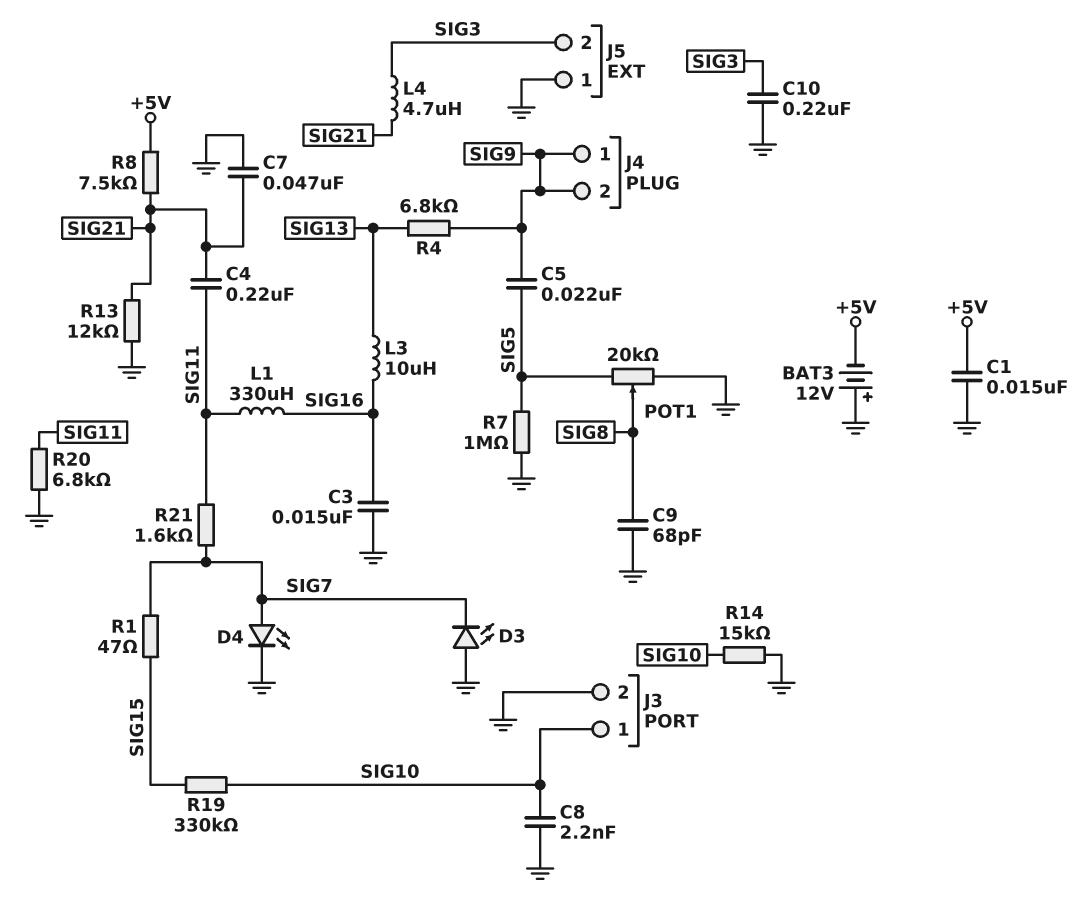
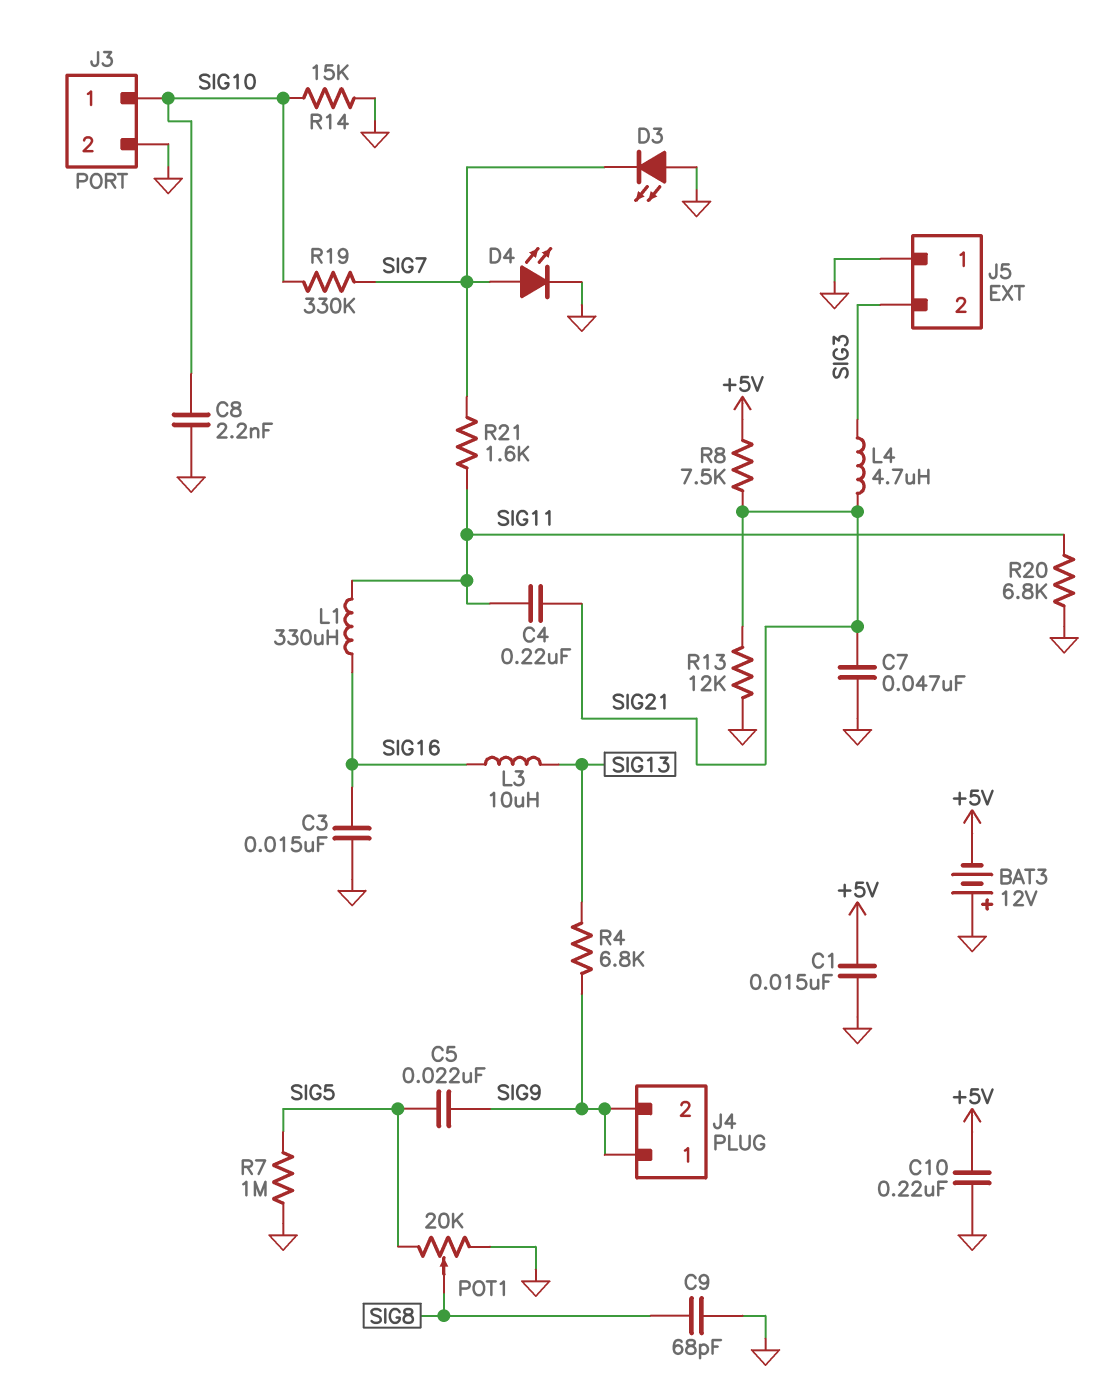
C10: 220nF (GND, SIG3) -> 220nF (+5V, GND)
R1: 47 (SIG7, SIG15) -> none
R19: 330k (SIG10, SIG15) -> 330k (SIG7, SIG10)

